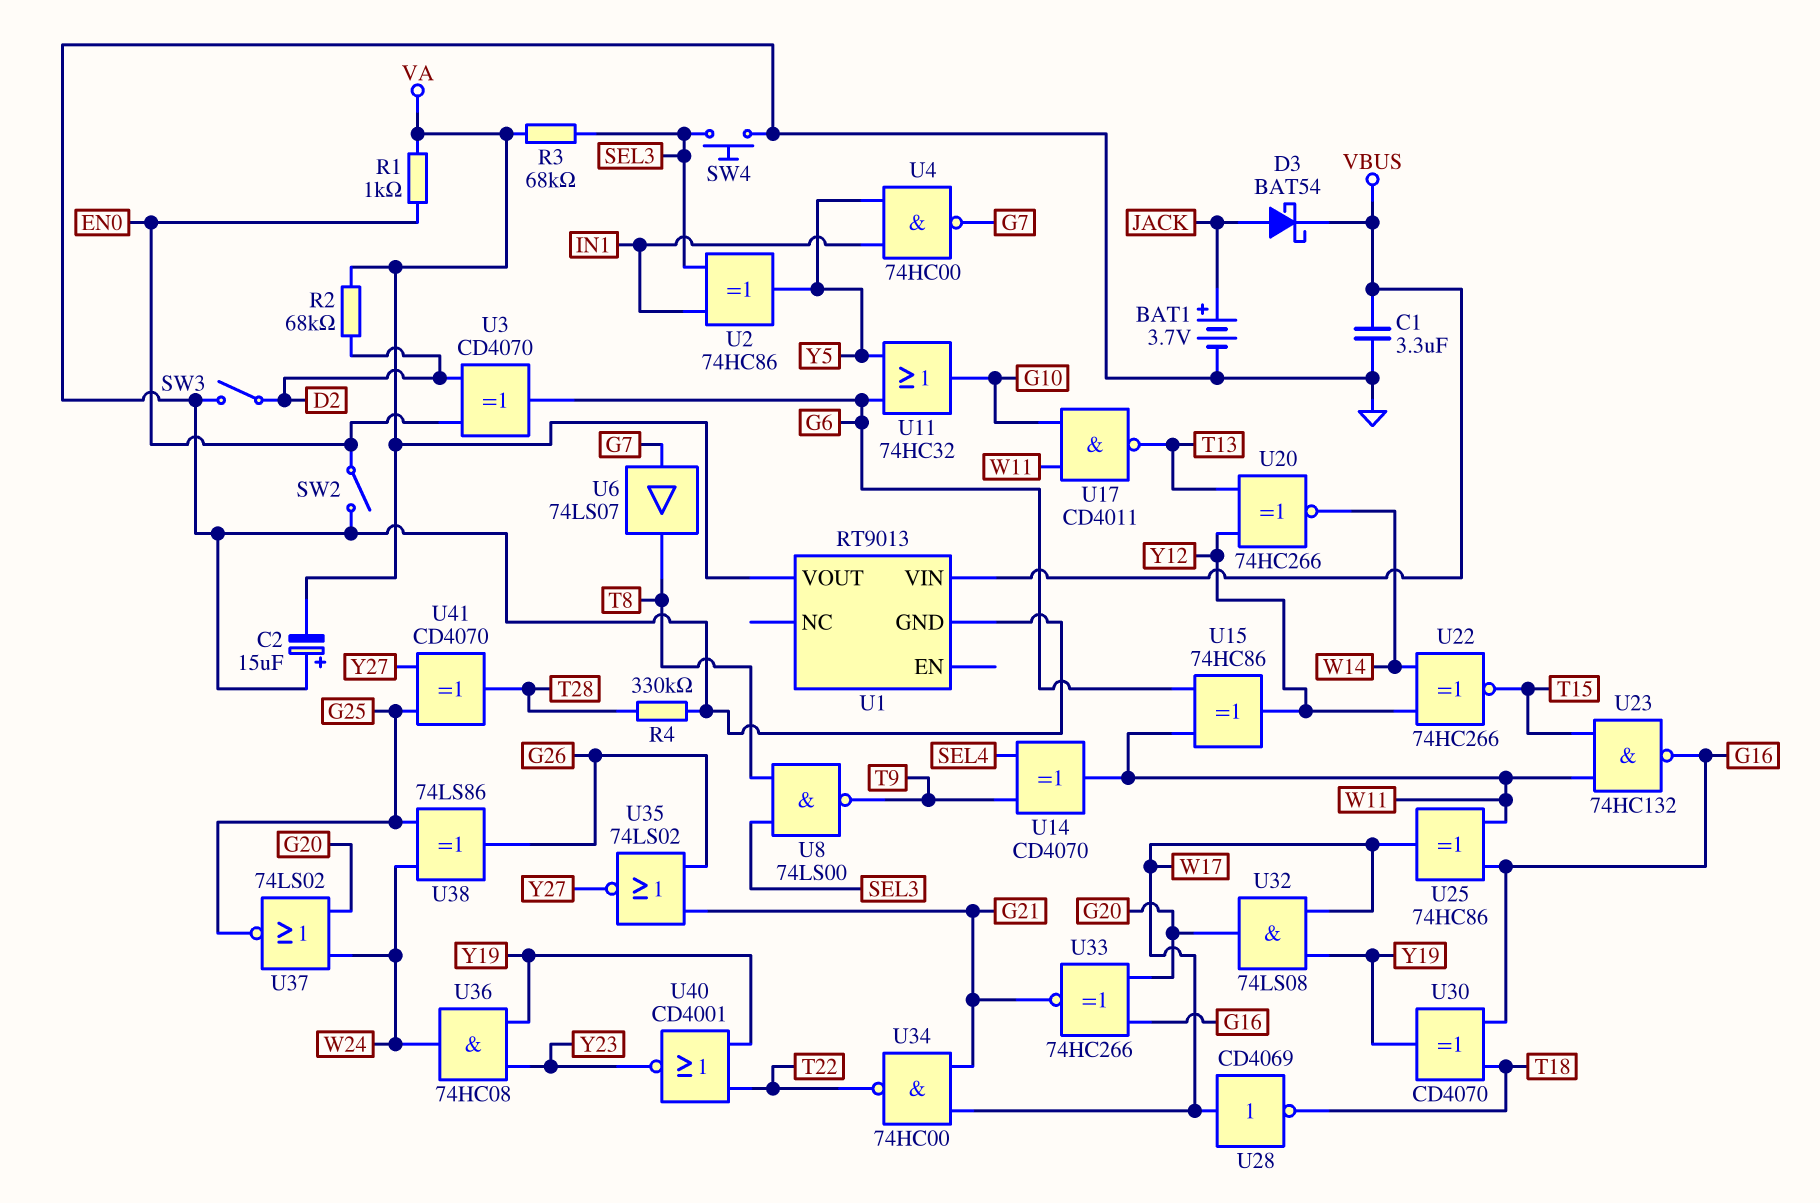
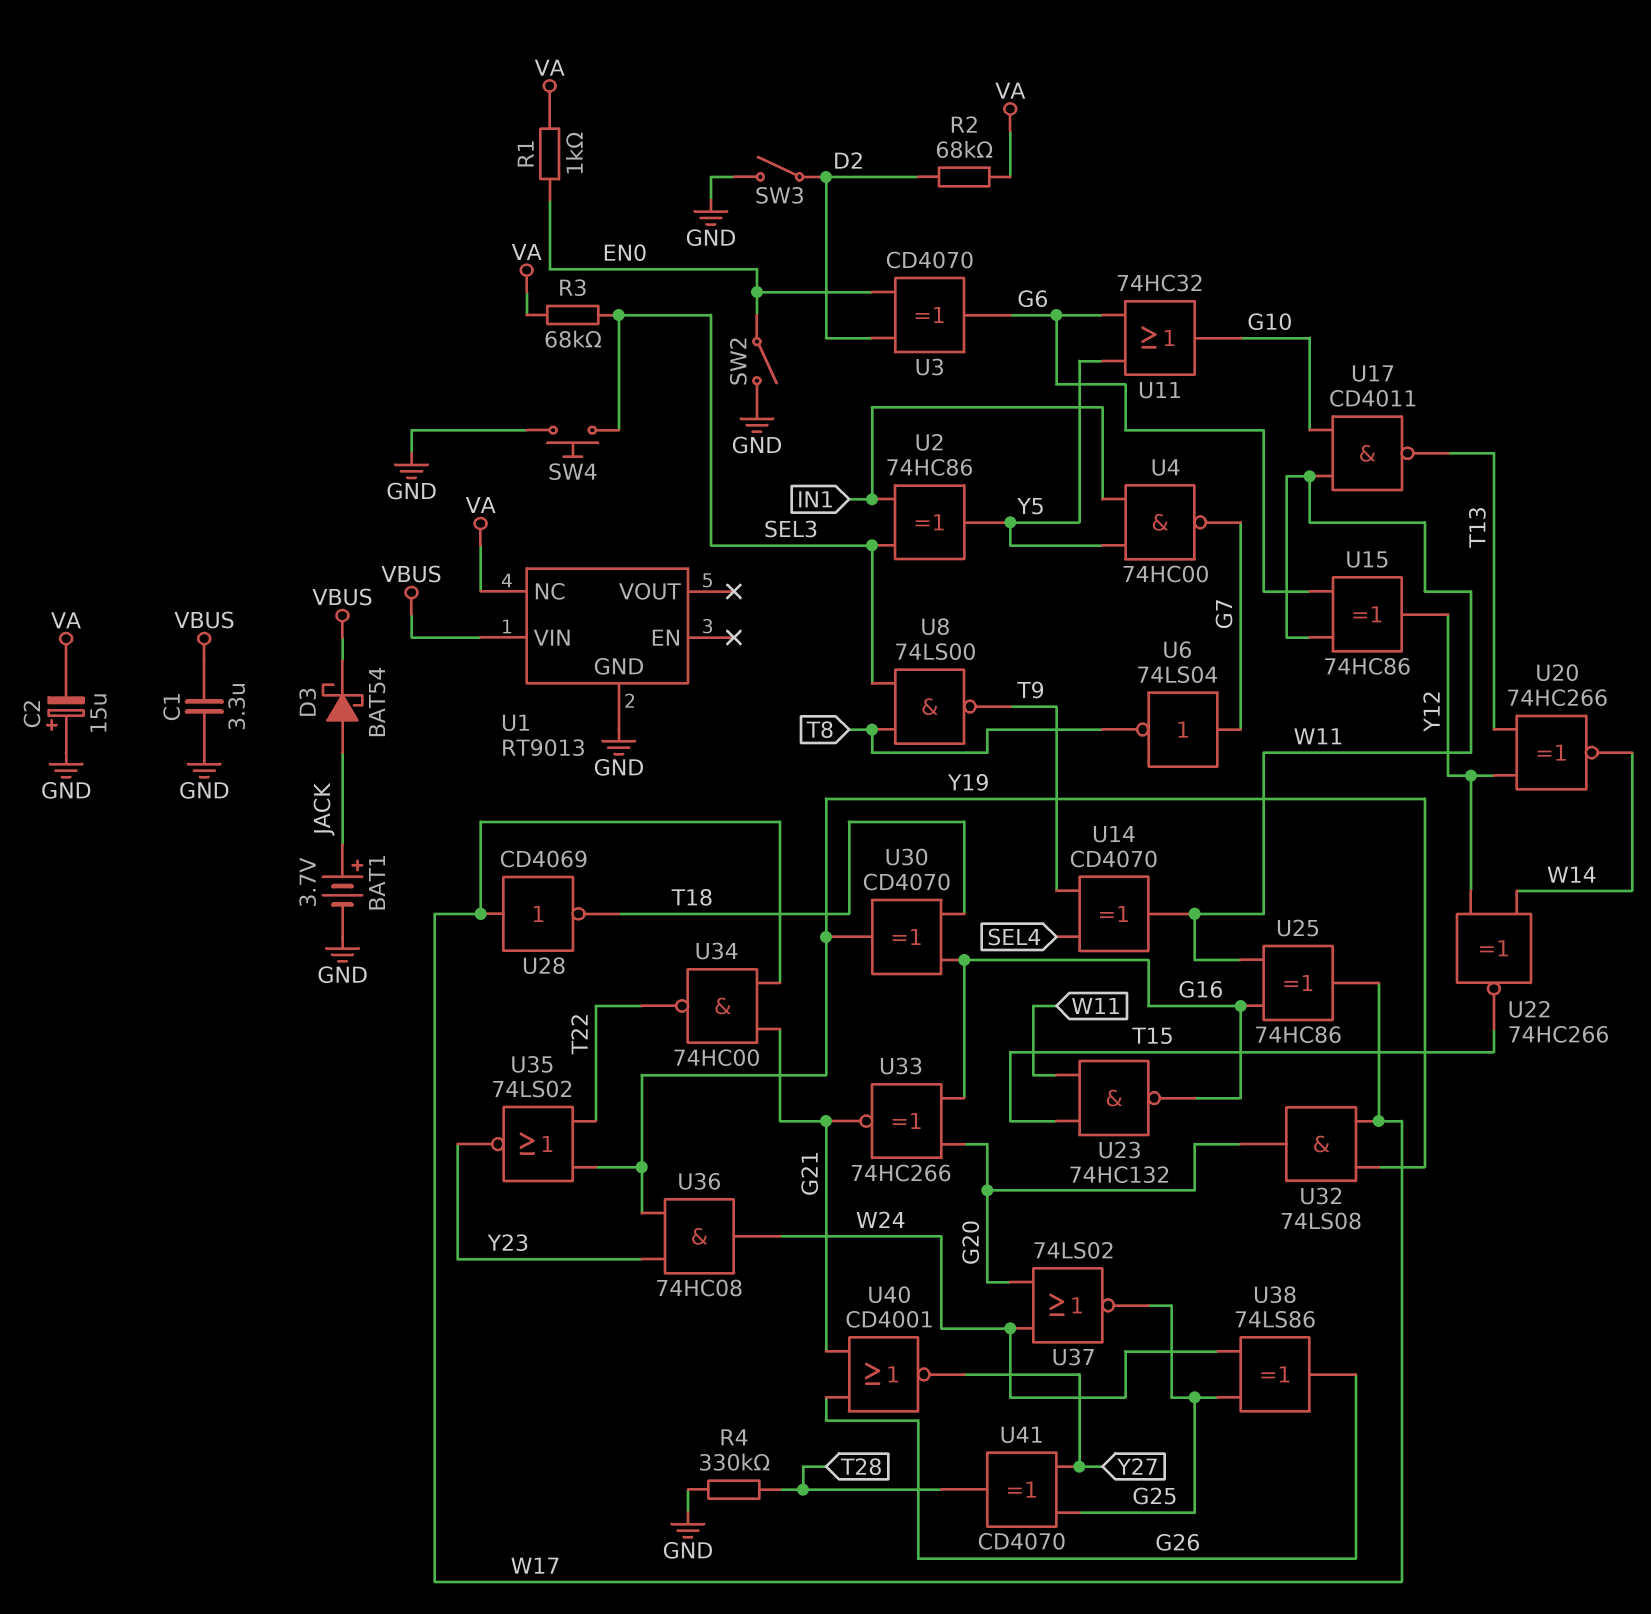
U1 pin NC: none -> VA
U1 pin VOUT: VA -> none
U6: buffer 74LS07 (in G7, out T8) -> NOT 74LS04 (in G7, out T8)
U35: NOR 74LS02 (in G21, in G26, out Y27) -> NOR 74LS02 (in T22, in Y19, out Y23)
U40: NOR CD4001 (in T22, in Y19, out Y23) -> NOR CD4001 (in G21, in G26, out Y27)

